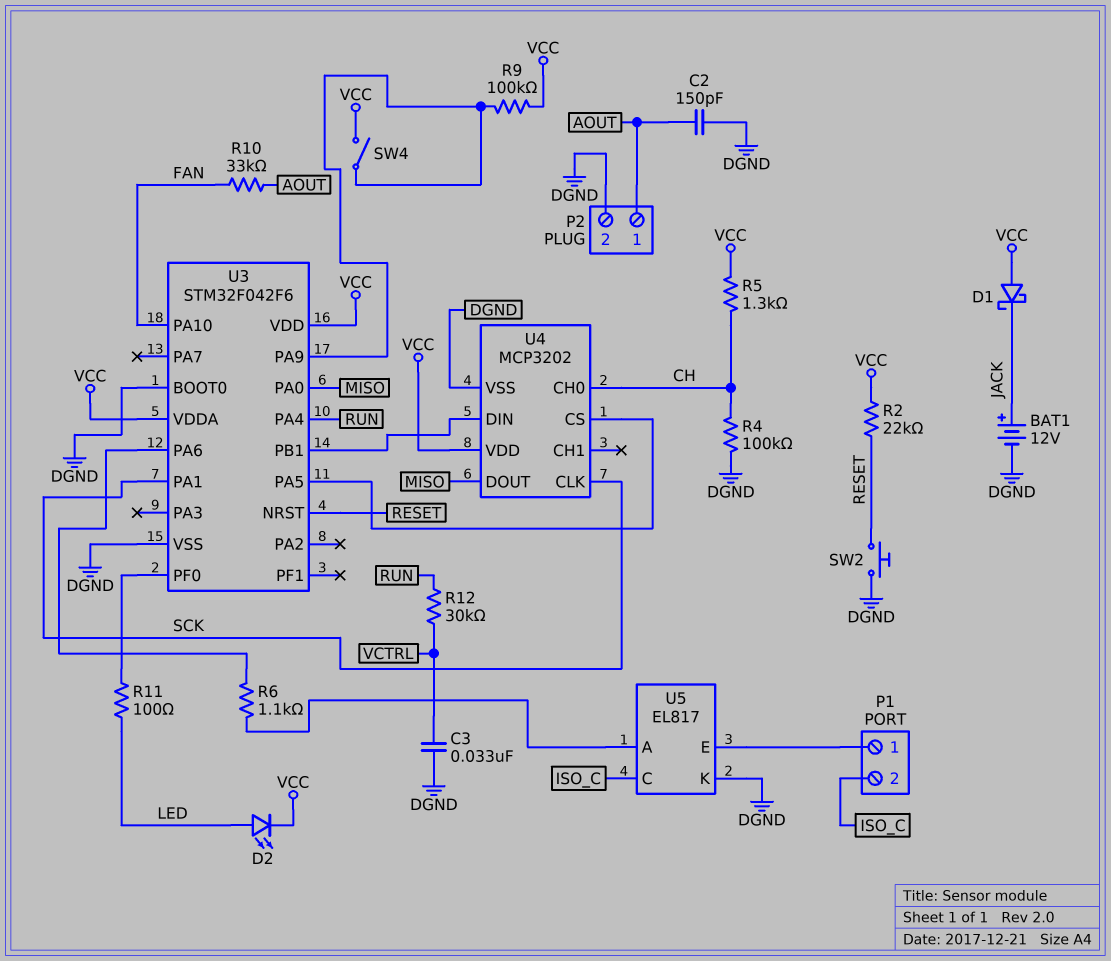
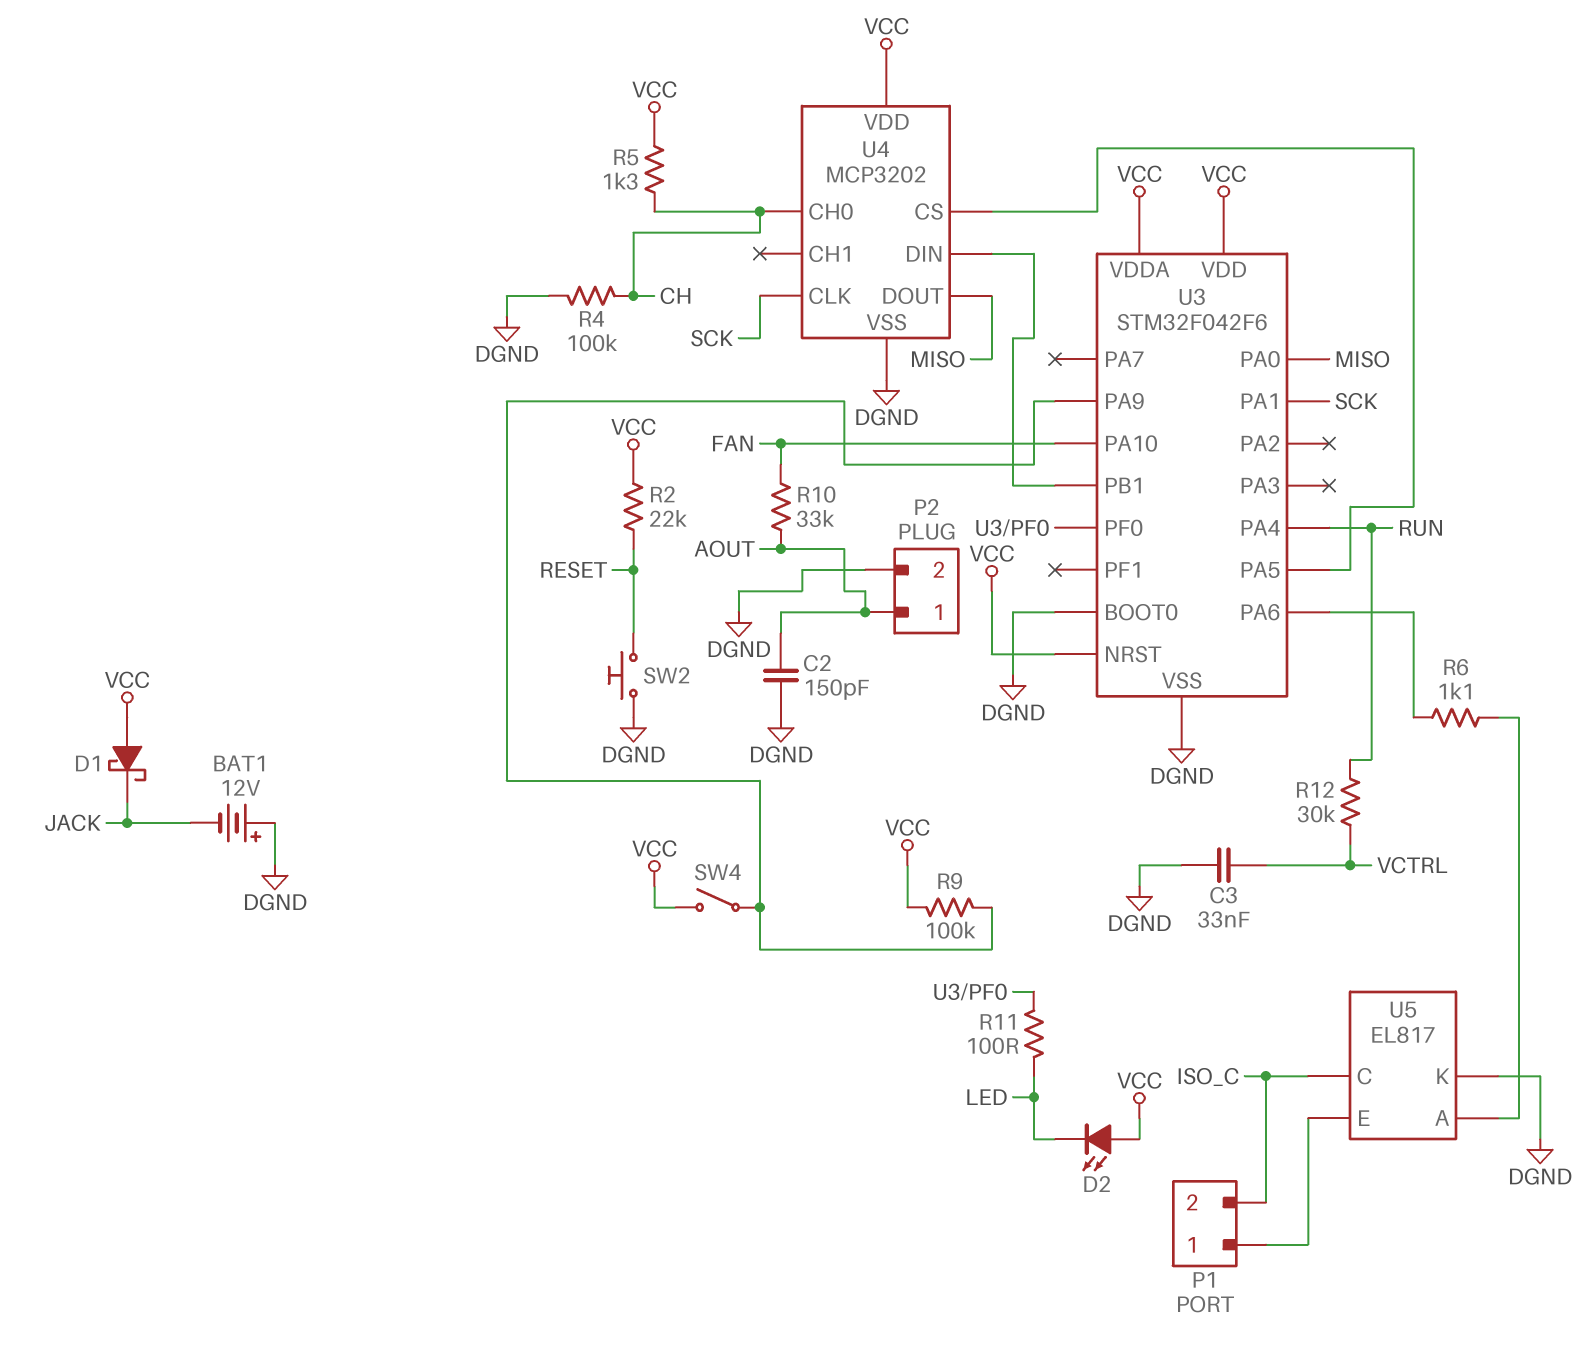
BAT1: 12V (plus JACK, minus DGND) -> 12V (plus DGND, minus JACK)
D2: LED (A LED, K VCC) -> LED (A VCC, K LED)
U3 pin NRST: RESET -> VCC

